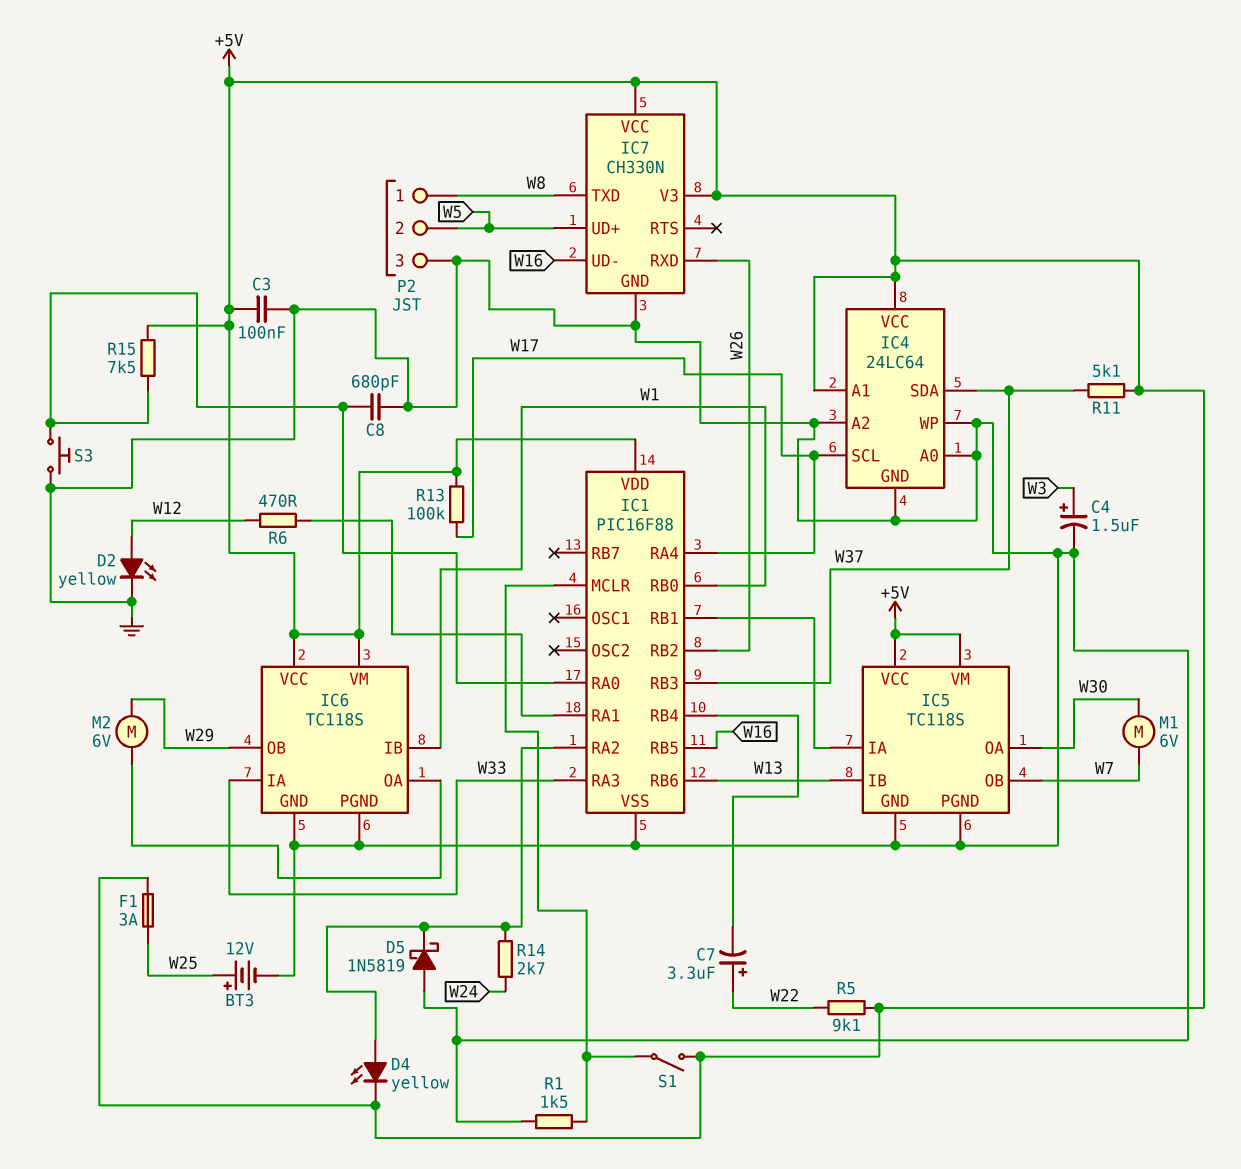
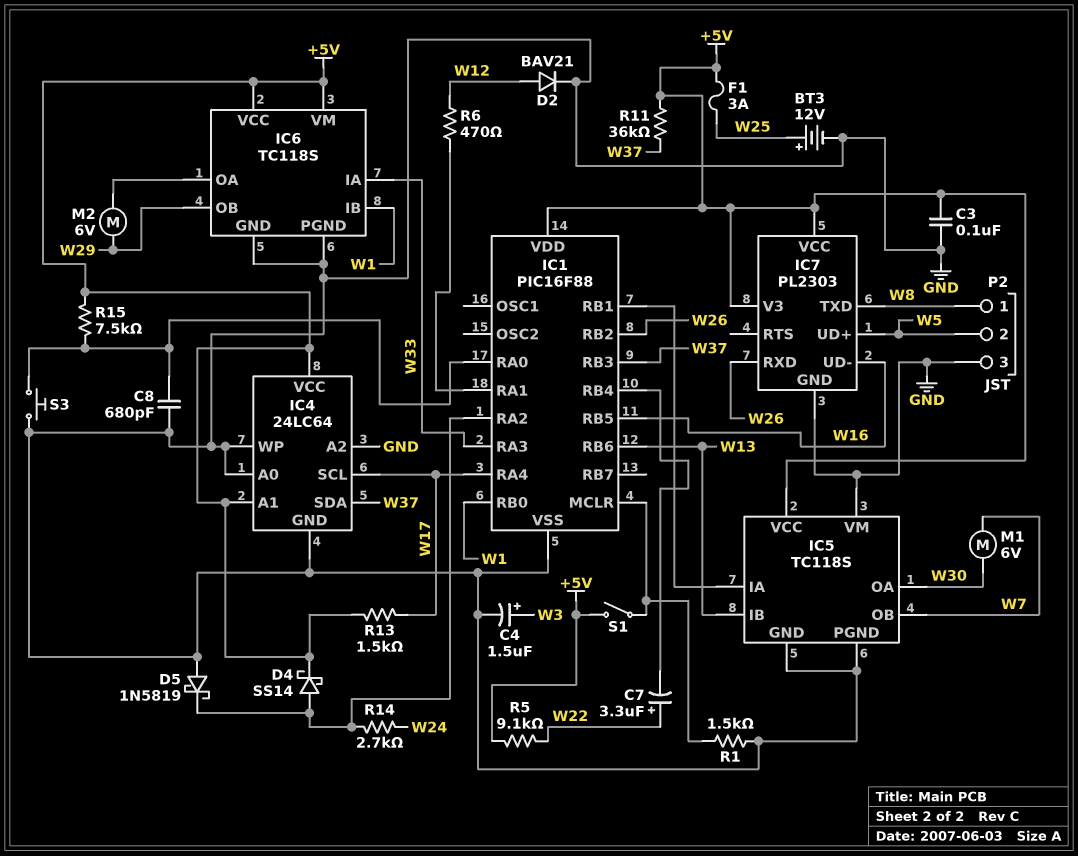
D2: LED yellow (A W12, K GND) -> diode BAV21 (A W12, K GND)
D4: LED yellow (A IC1/RA2, K +5V) -> schottky SS14 (A IC1/RA2, K +5V)
IC5 pin VM: +5V -> GND
IC7: CH330N -> PL2303
R11: 5.1k (+5V, W37) -> 36k (+5V, W37)
R13: 100k (+5V, W17) -> 1.5k (+5V, W17)

